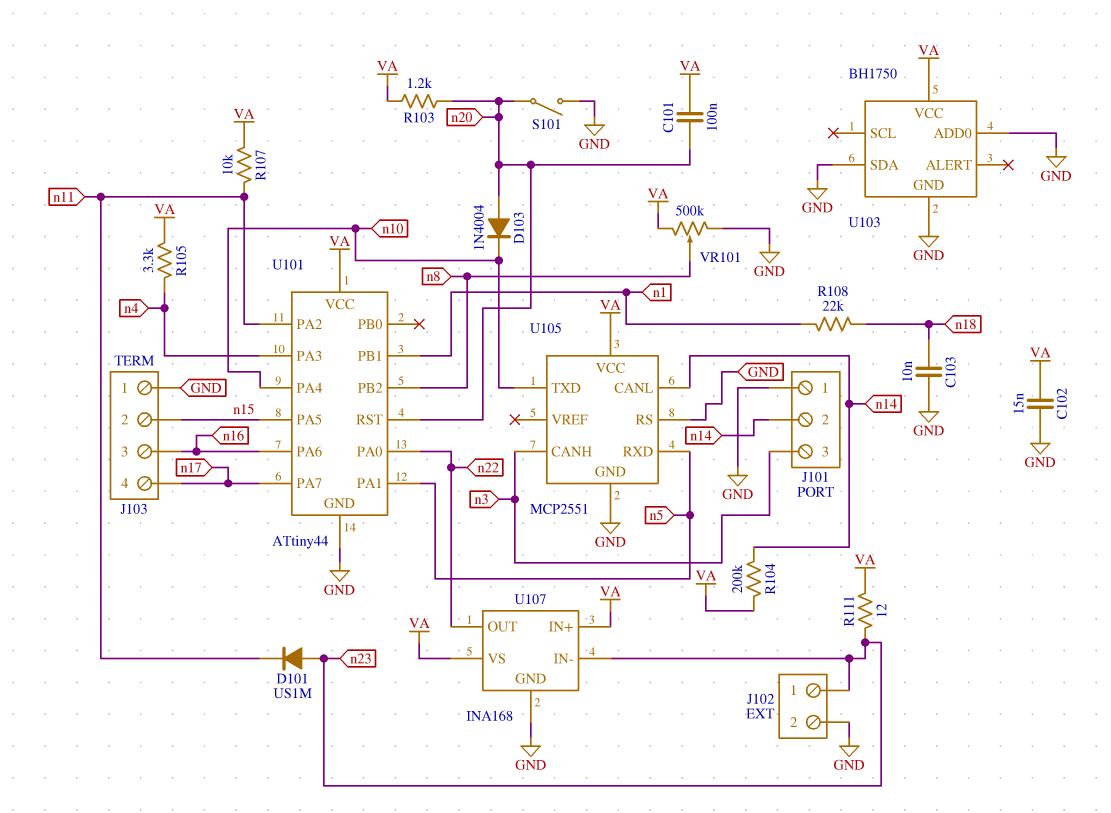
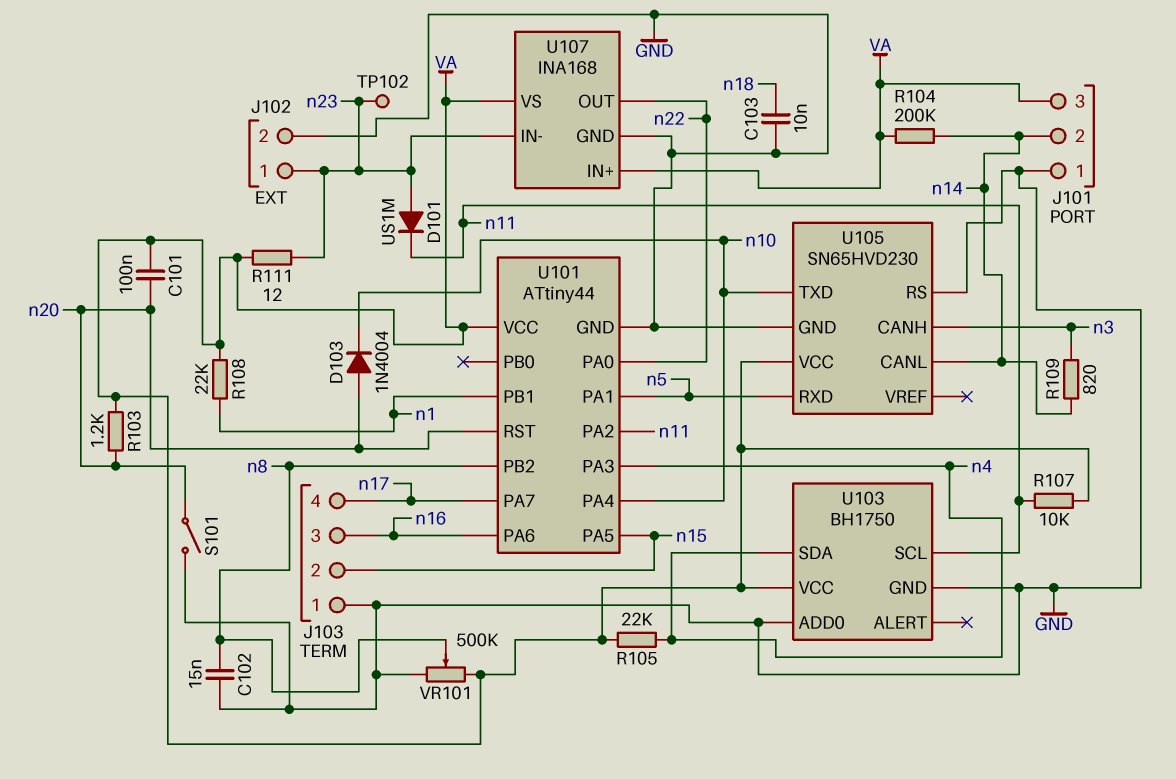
C102: 15nF (GND, VA) -> 15nF (GND, n8)
J101 pin 3: n3 -> VA
R105: 3.3k (VA, n4) -> 22k (VA, n4)
R108: 22k (n1, n18) -> 22k (VA, n1)
R109: none -> 820 (n3, n14)
TP102: none -> test point (n23)
U103 pin SCL: none -> n11
U103 pin SDA: GND -> n4
U105: MCP2551 -> SN65HVD230

